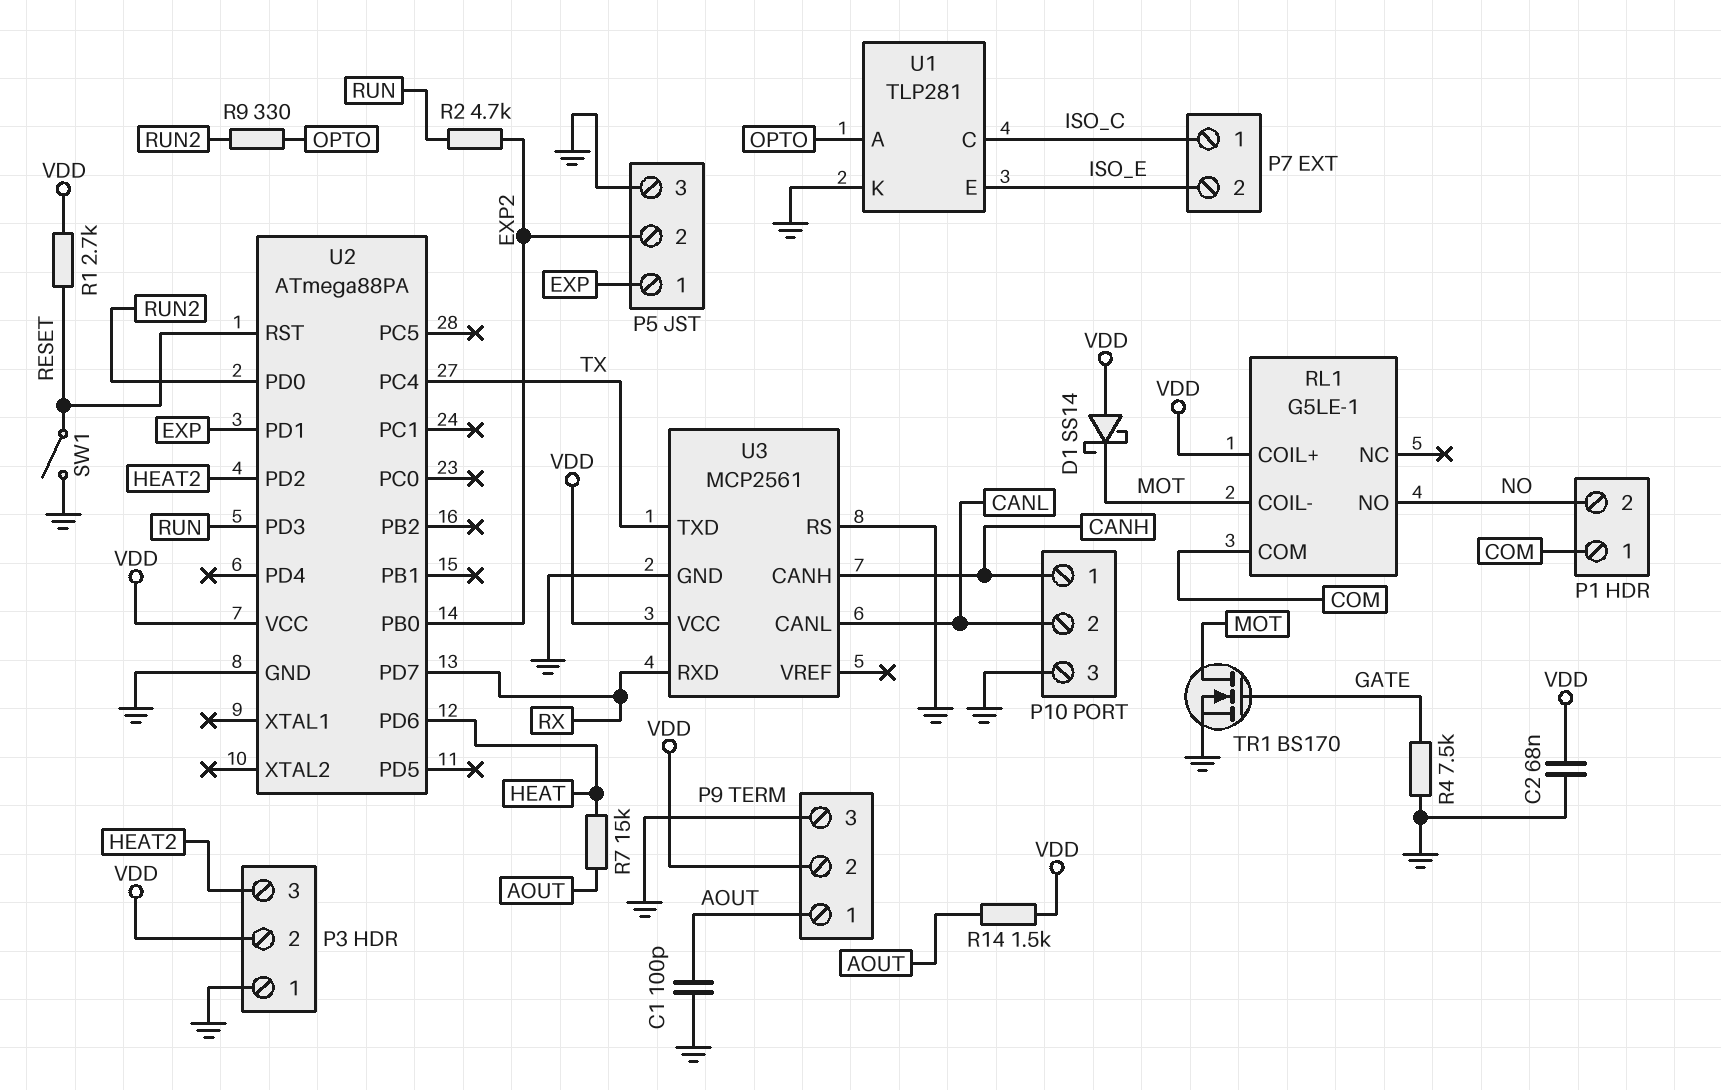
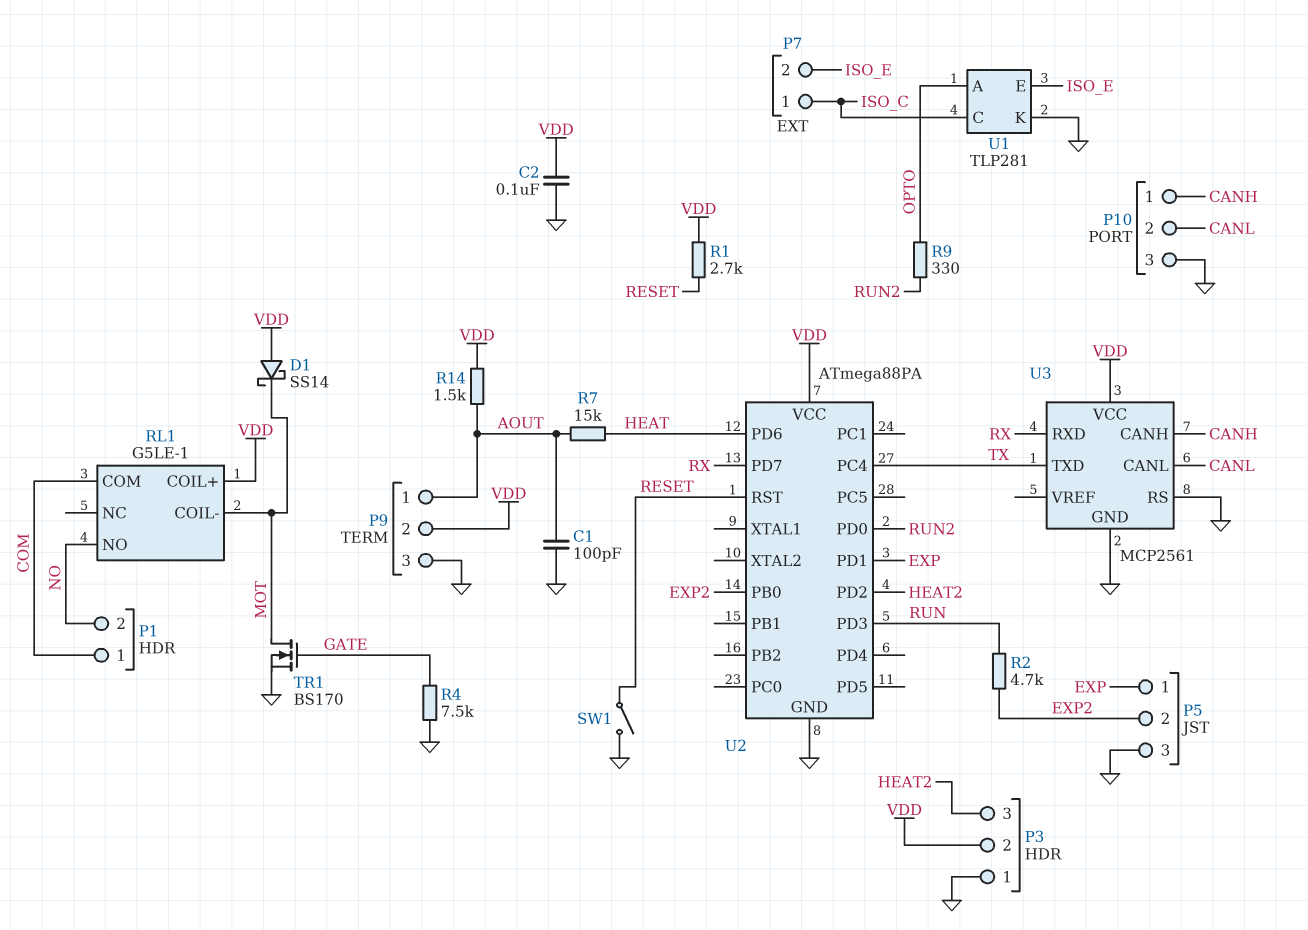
C2: 68nF (GND, VDD) -> 100nF (GND, VDD)

